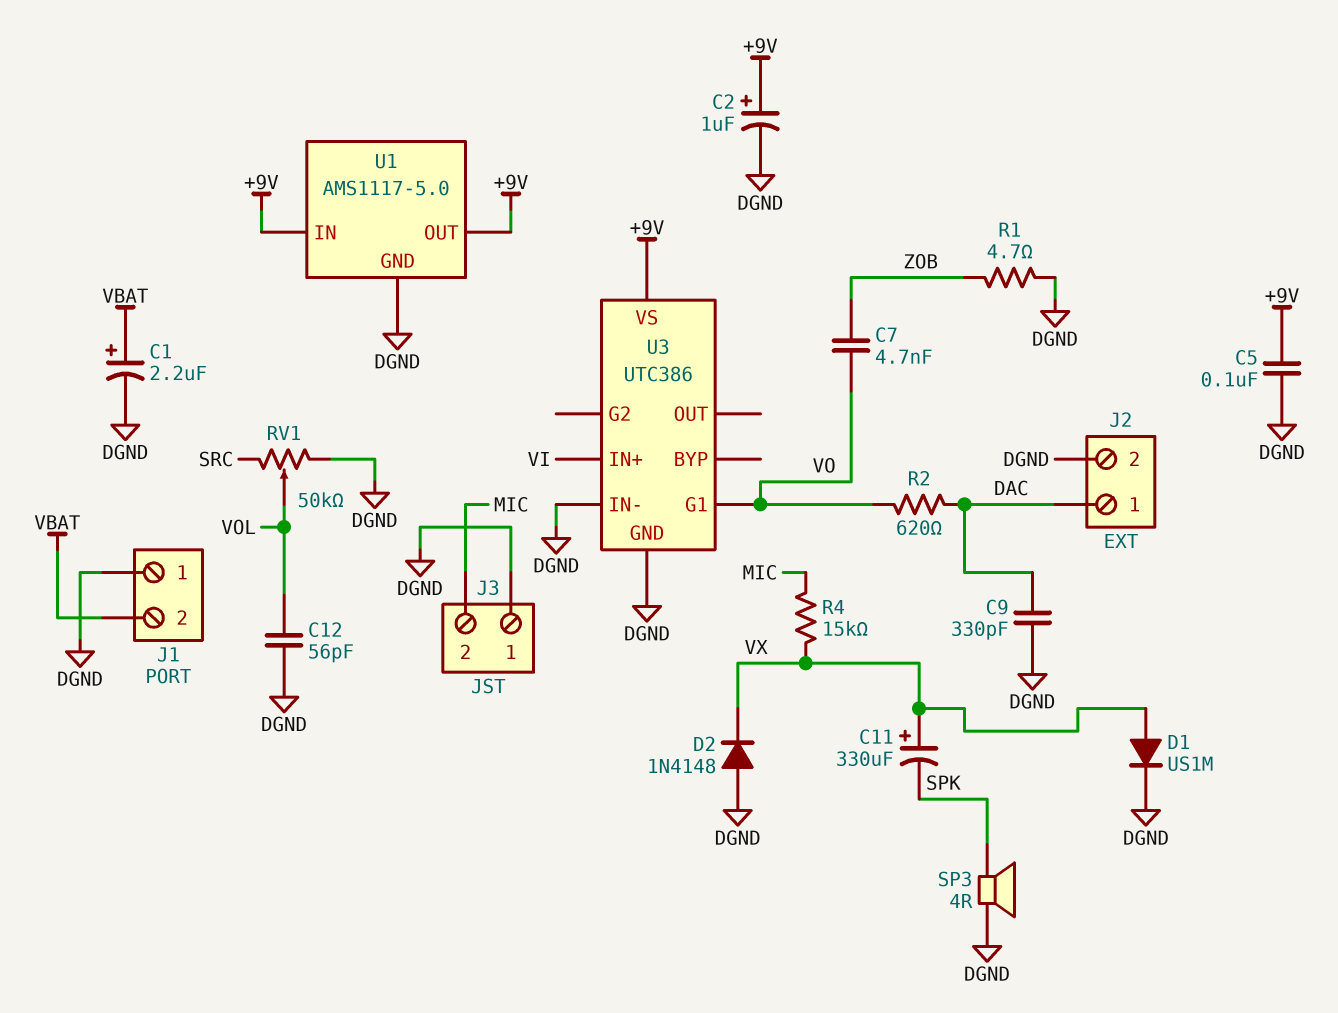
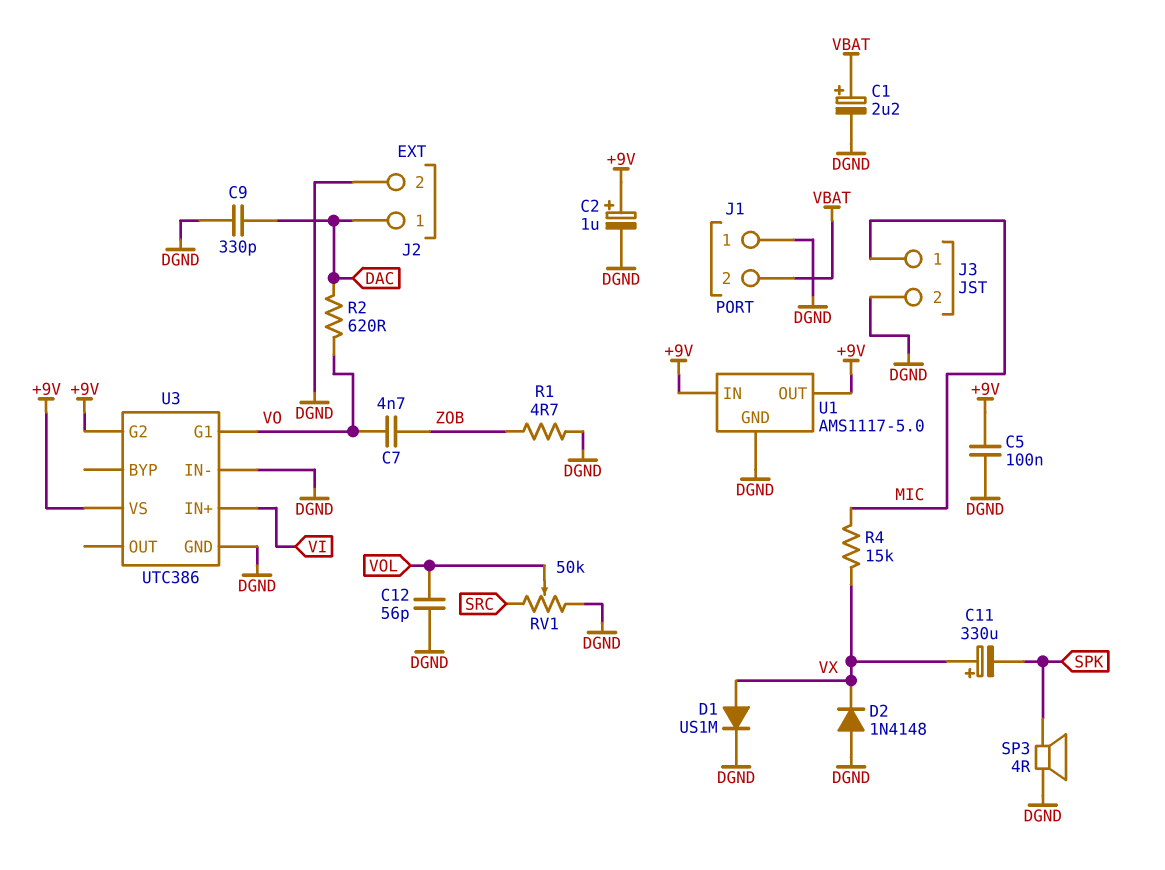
J3 pin 1: DGND -> MIC
J3 pin 2: MIC -> DGND
U3 pin G2: none -> +9V

